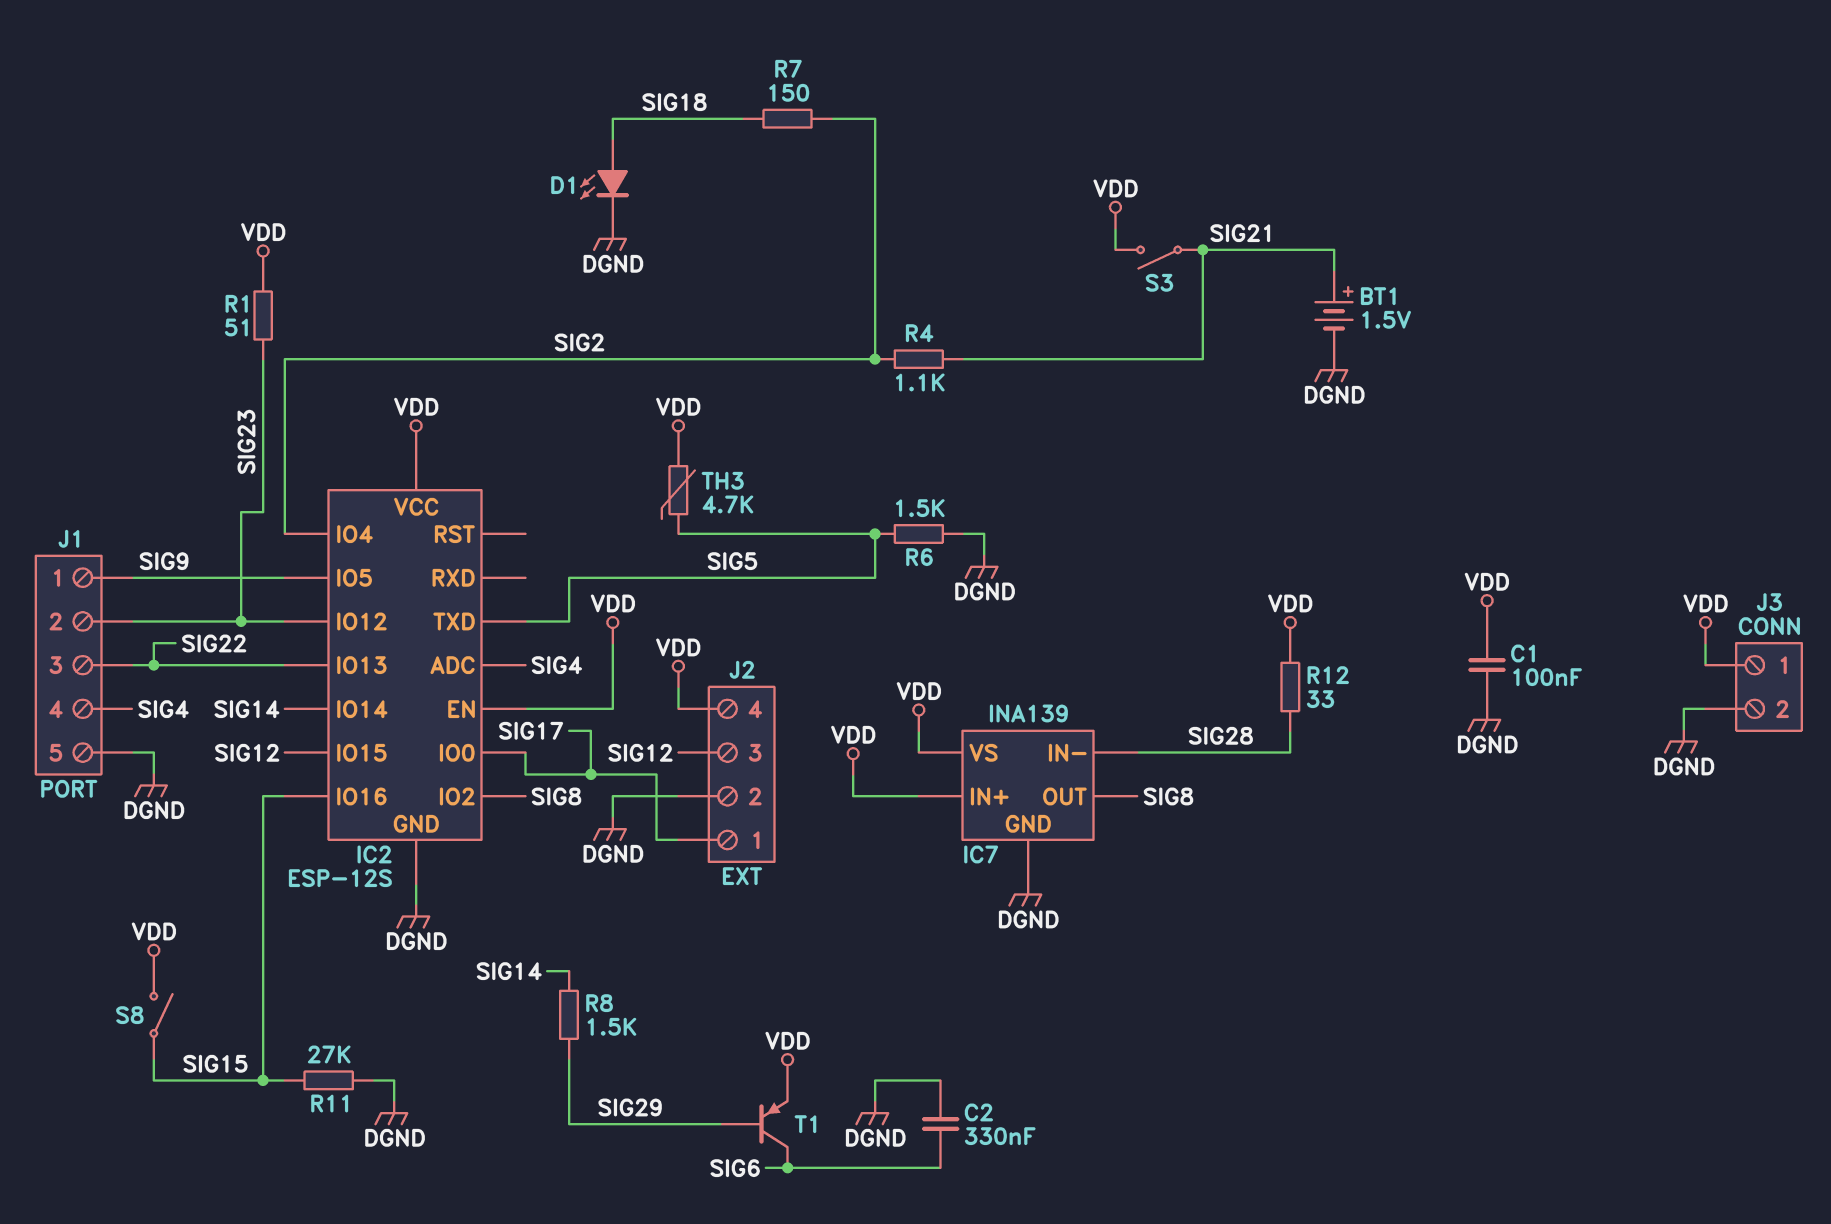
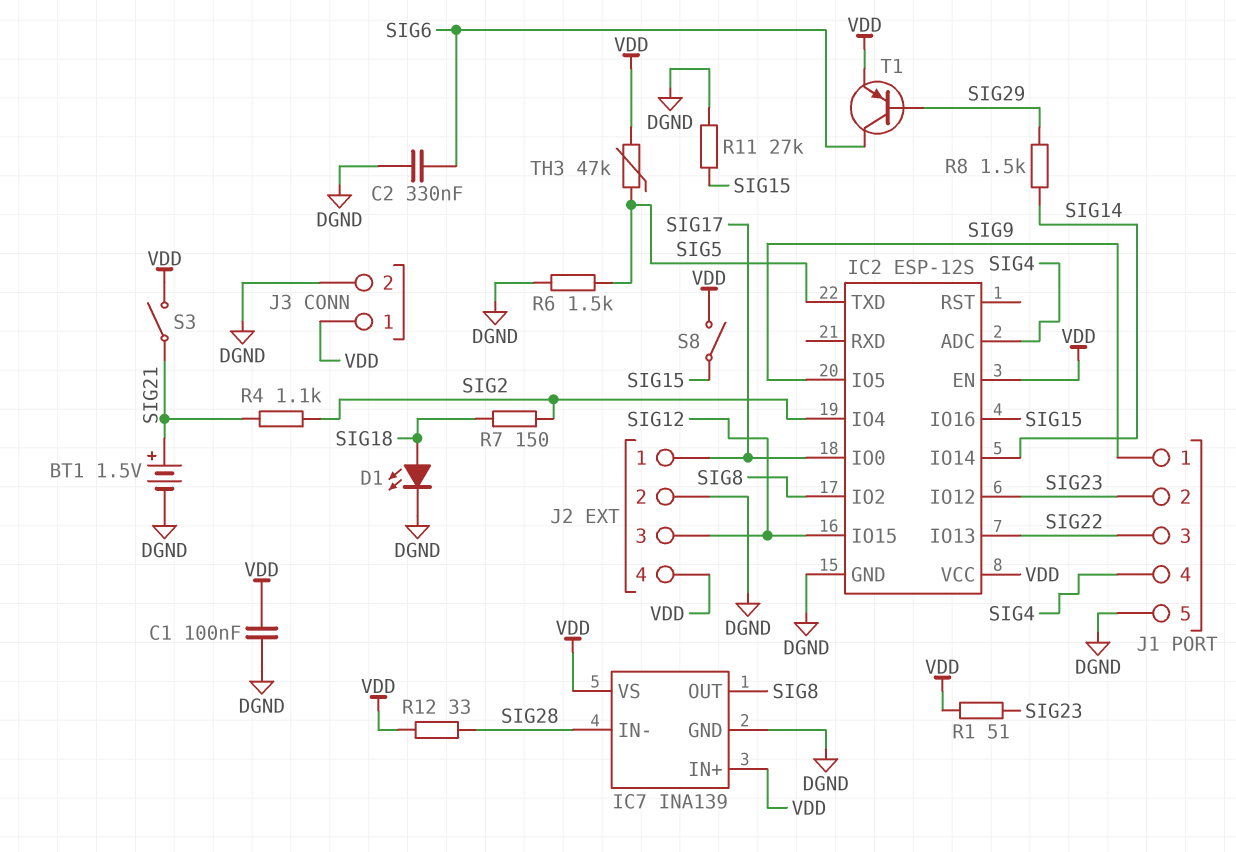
TH3: 4.7k (SIG5, VDD) -> 47k (SIG5, VDD)

